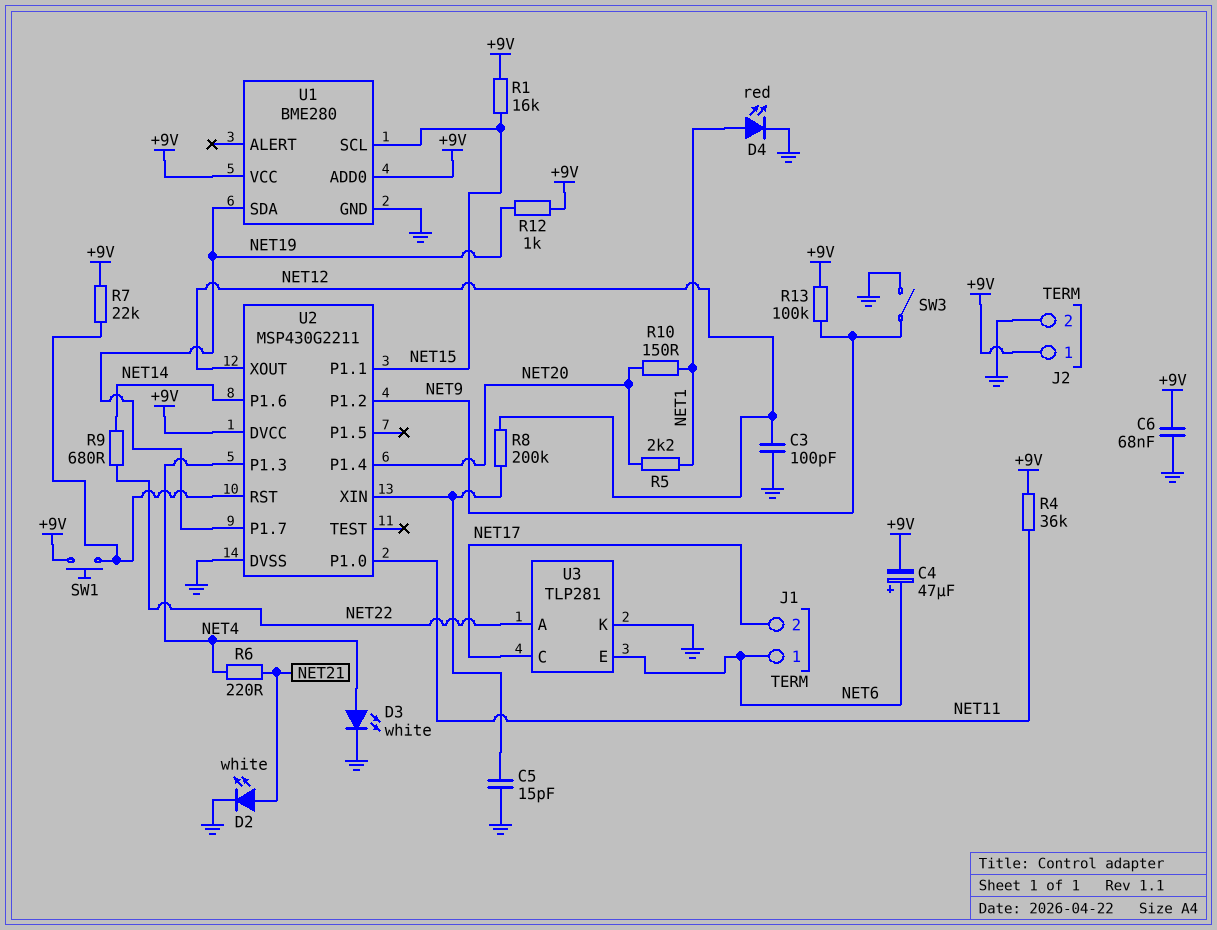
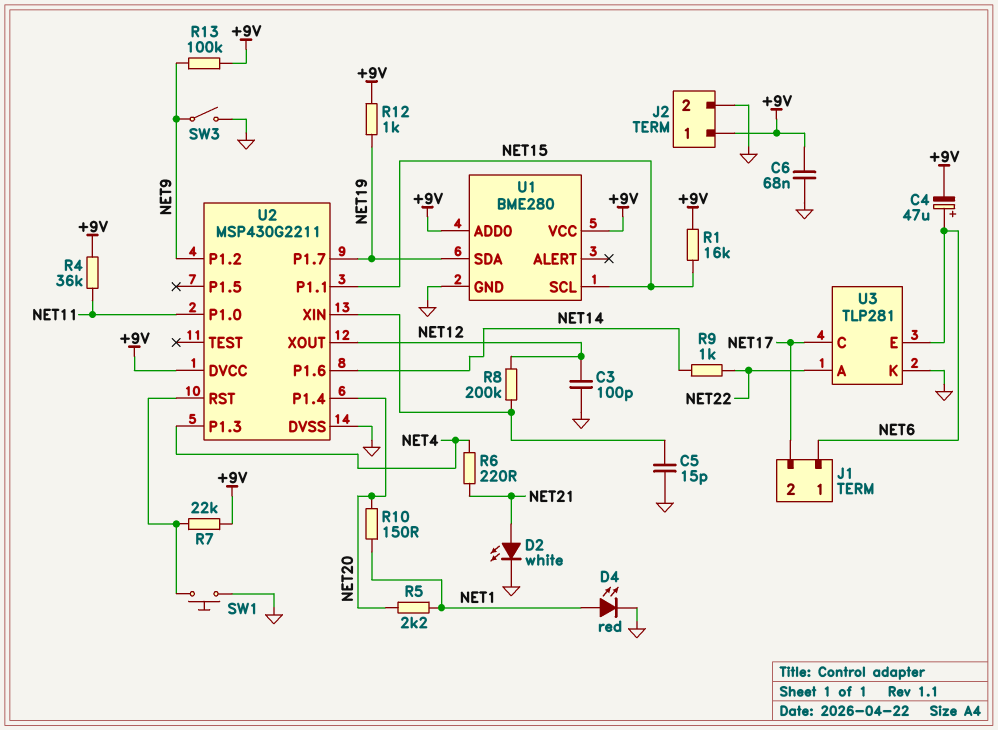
D3: LED white (A NET4, K GND) -> none
R9: 680 (NET14, NET22) -> 1k (NET14, NET22)
SW1: button (+9V, U2/RST) -> button (GND, U2/RST)

